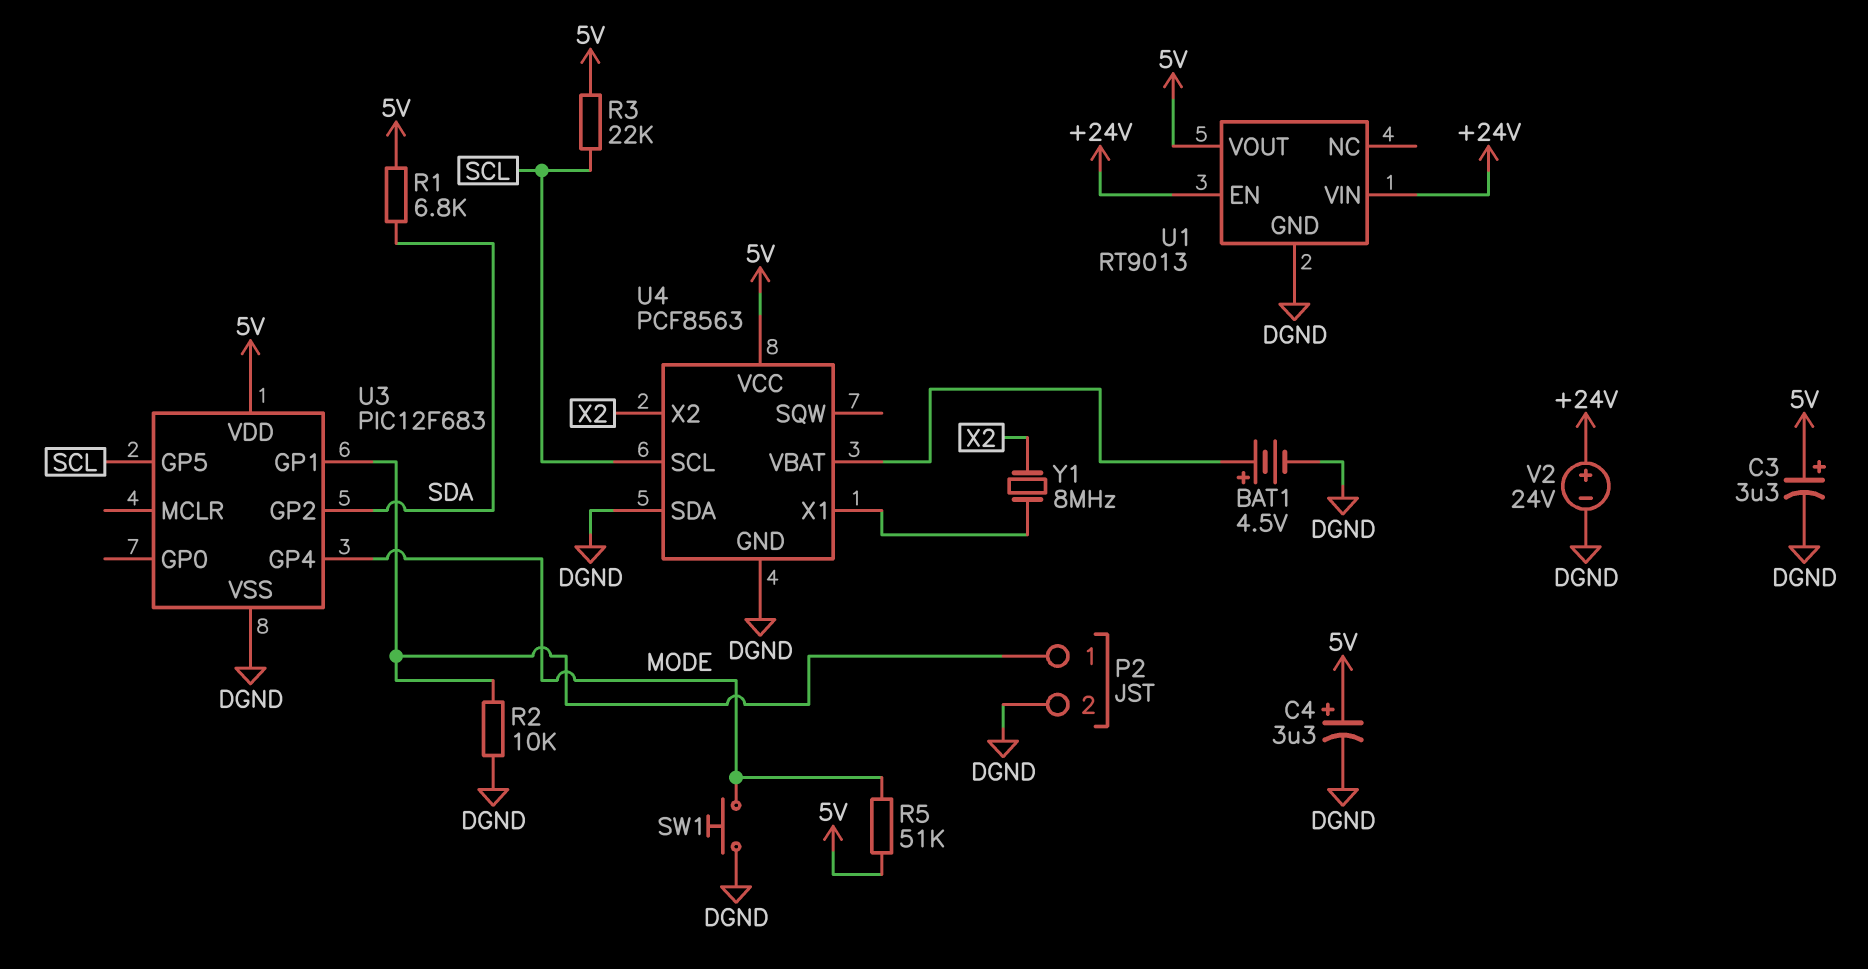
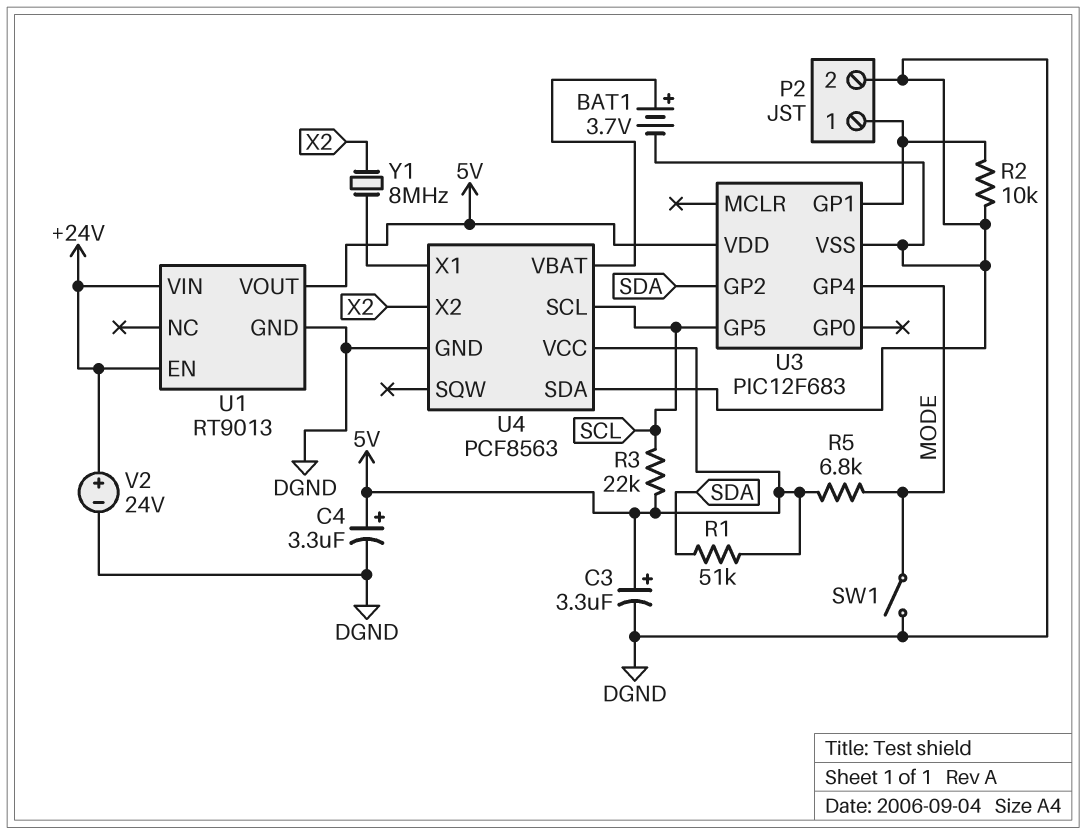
BAT1: 4.5V (plus U4/VBAT, minus DGND) -> 3.7V (plus U4/VBAT, minus DGND)
R1: 6.8k (5V, SDA) -> 51k (5V, SDA)
R5: 51k (5V, MODE) -> 6.8k (5V, MODE)
SW1: button (DGND, MODE) -> switch (DGND, MODE)

